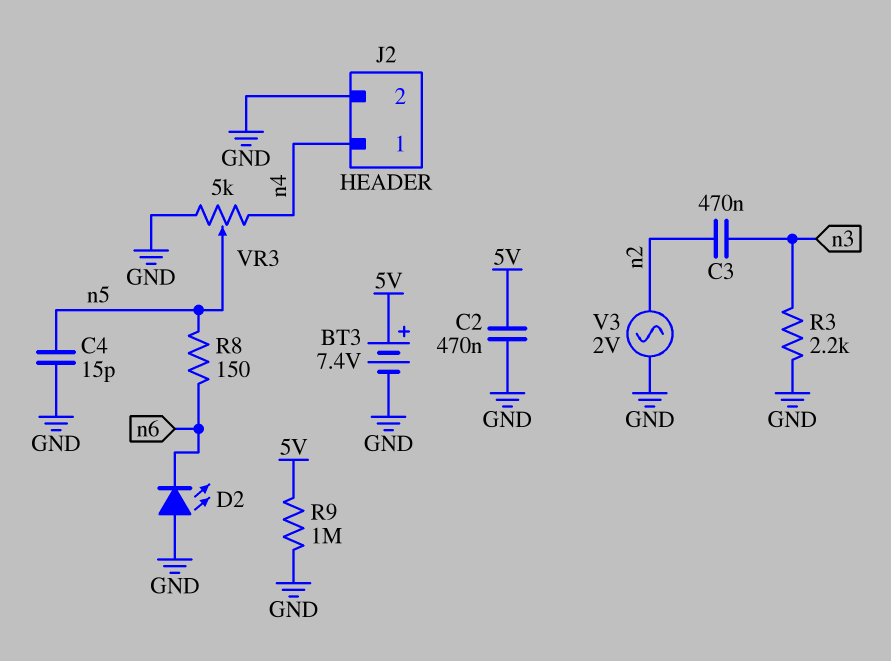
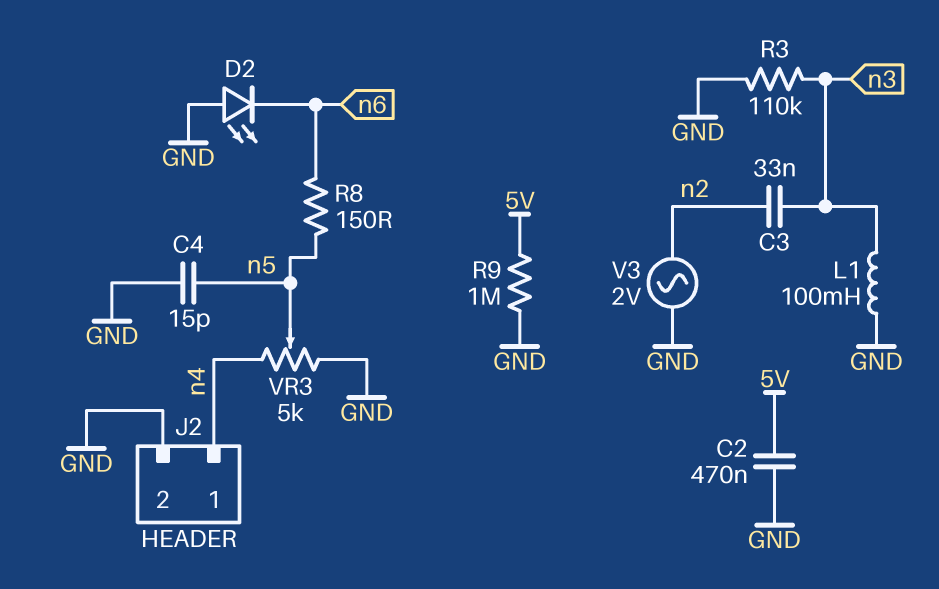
BT3: 7.4V (plus 5V, minus GND) -> none
C3: 470nF (n2, n3) -> 33nF (n2, n3)
L1: none -> 100mH (GND, n3)
R3: 2.2k (GND, n3) -> 110k (GND, n3)

